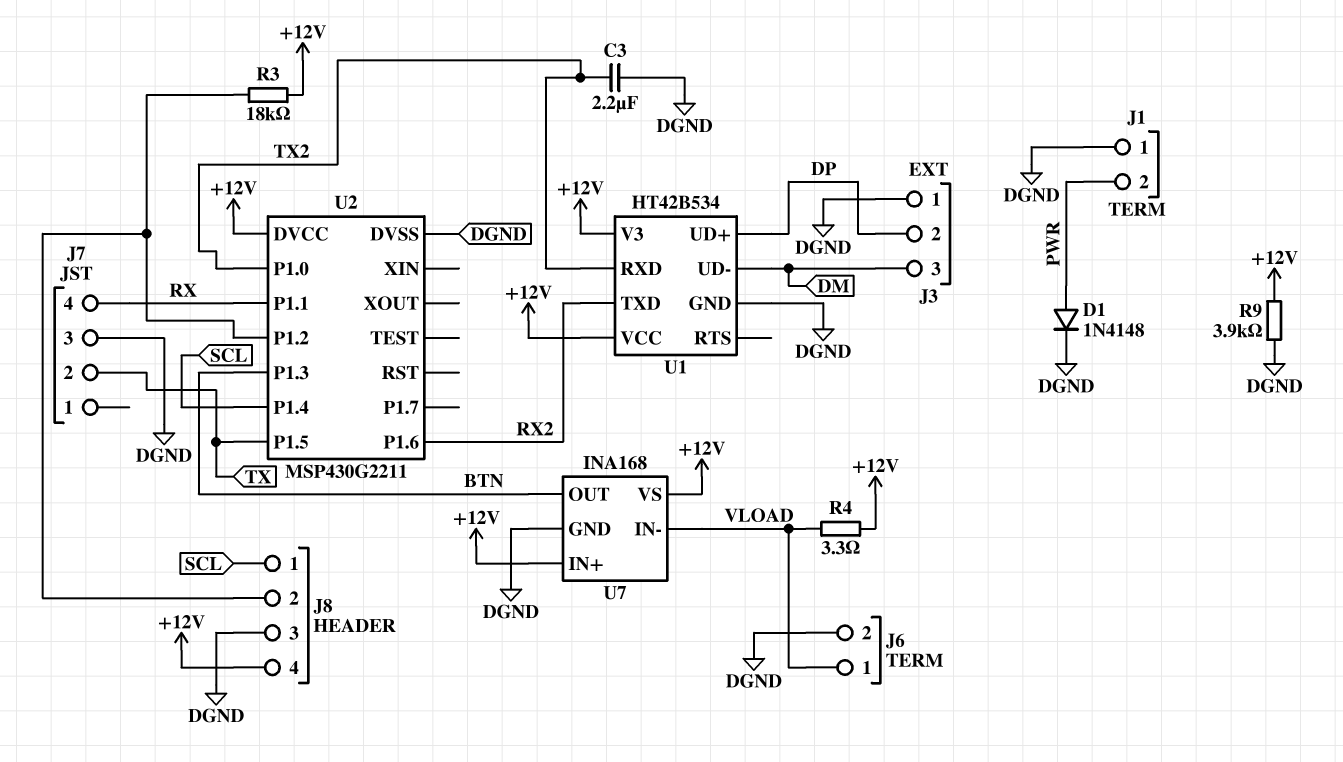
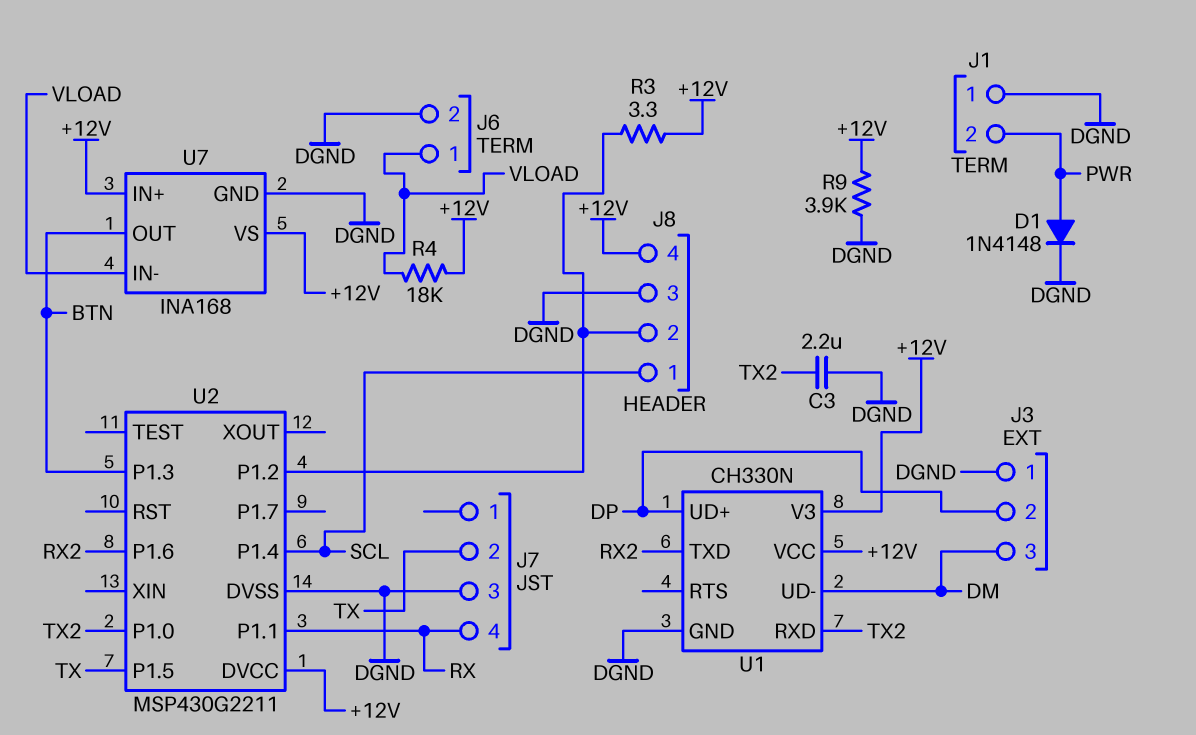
R3: 18k (+12V, J8/2) -> 3.3 (+12V, J8/2)
R4: 3.3 (+12V, VLOAD) -> 18k (+12V, VLOAD)
U1: HT42B534 -> CH330N

